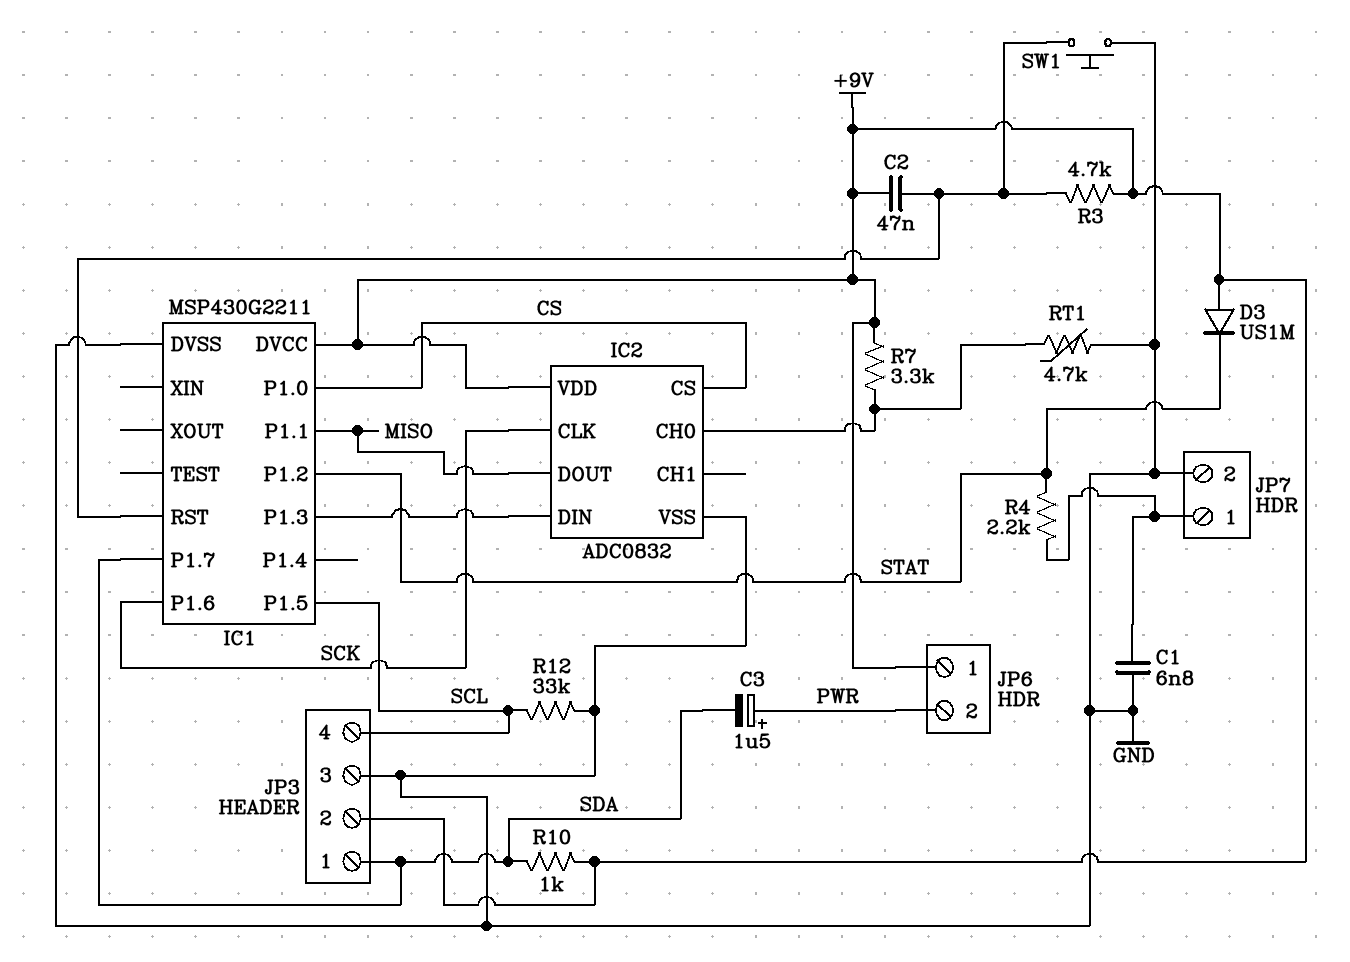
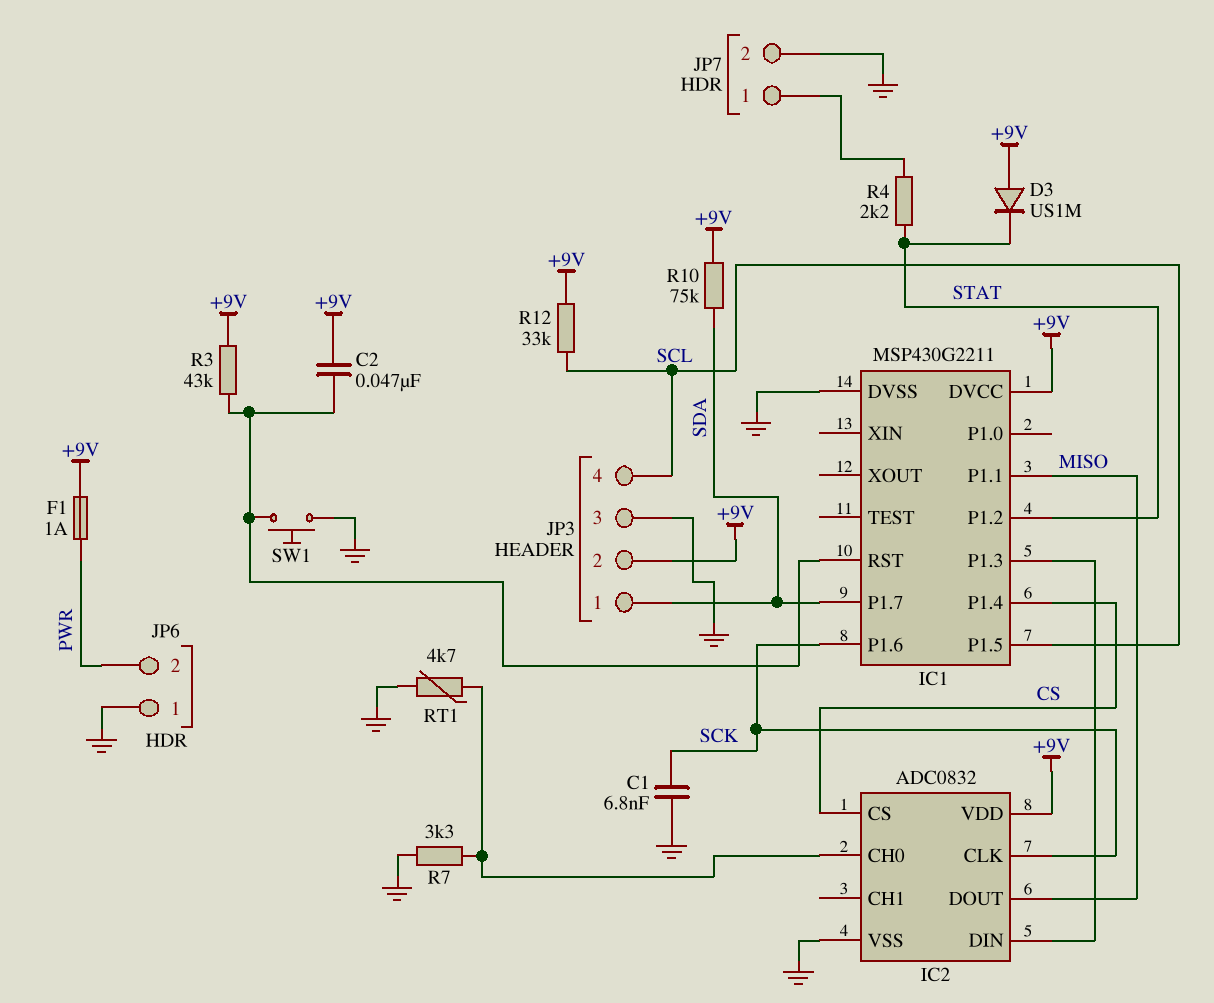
C1: 6.8nF (GND, JP7/1) -> 6.8nF (GND, SCK)
C3: 1.5uF (plus PWR, minus SDA) -> none
F1: none -> 1A (+9V, PWR)
IC1 pin P1.0: CS -> none
IC1 pin P1.4: none -> CS
JP6 pin 1: +9V -> GND
R3: 4.7k (+9V, IC1/RST) -> 43k (+9V, IC1/RST)
R7: 3.3k (+9V, IC2/CH0) -> 3.3k (GND, IC2/CH0)
R10: 1k (+9V, SDA) -> 75k (+9V, SDA)
R12: 33k (GND, SCL) -> 33k (+9V, SCL)

